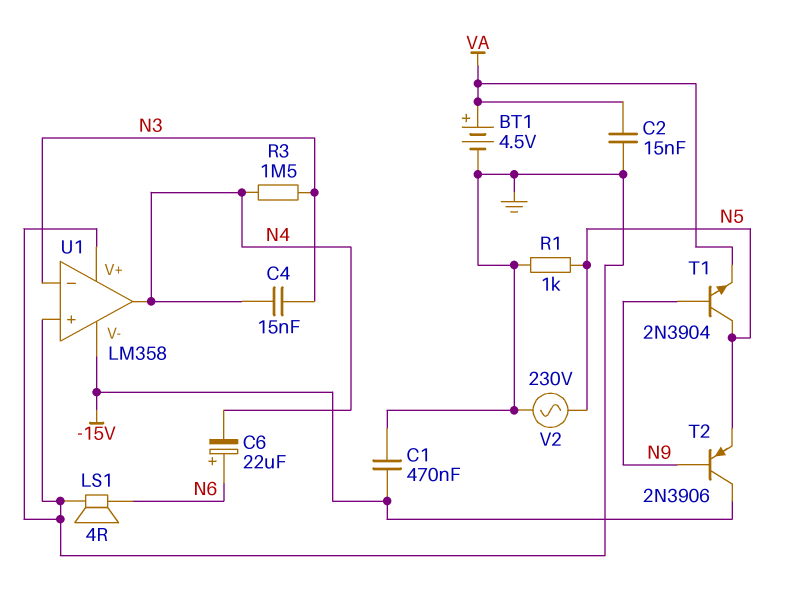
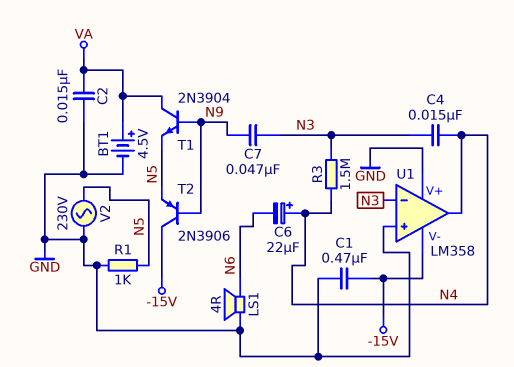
C6: 22uF (plus N6, minus N4) -> 22uF (plus N4, minus N6)
C7: none -> 47nF (N3, N9)
T1: NPN 2N3904 (B N9, C N5, E VA) -> NPN 2N3904 (B N9, C VA, E N5)

